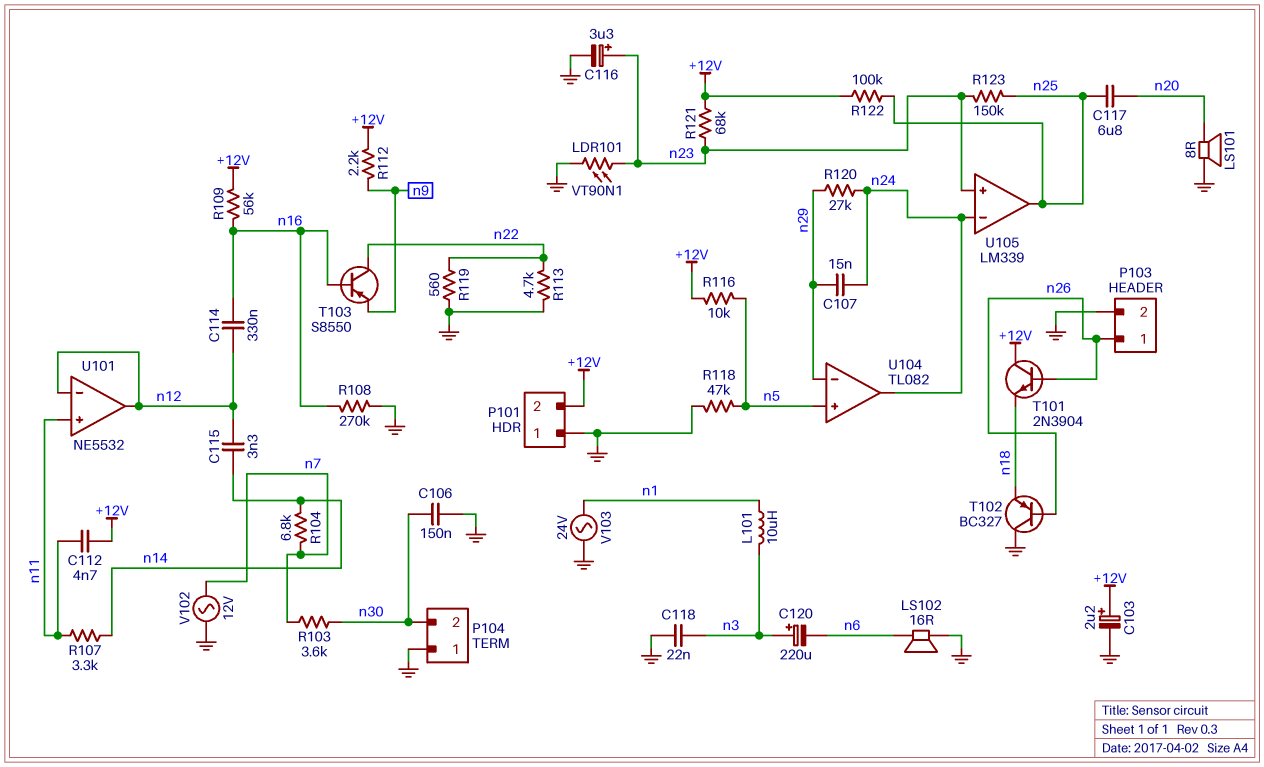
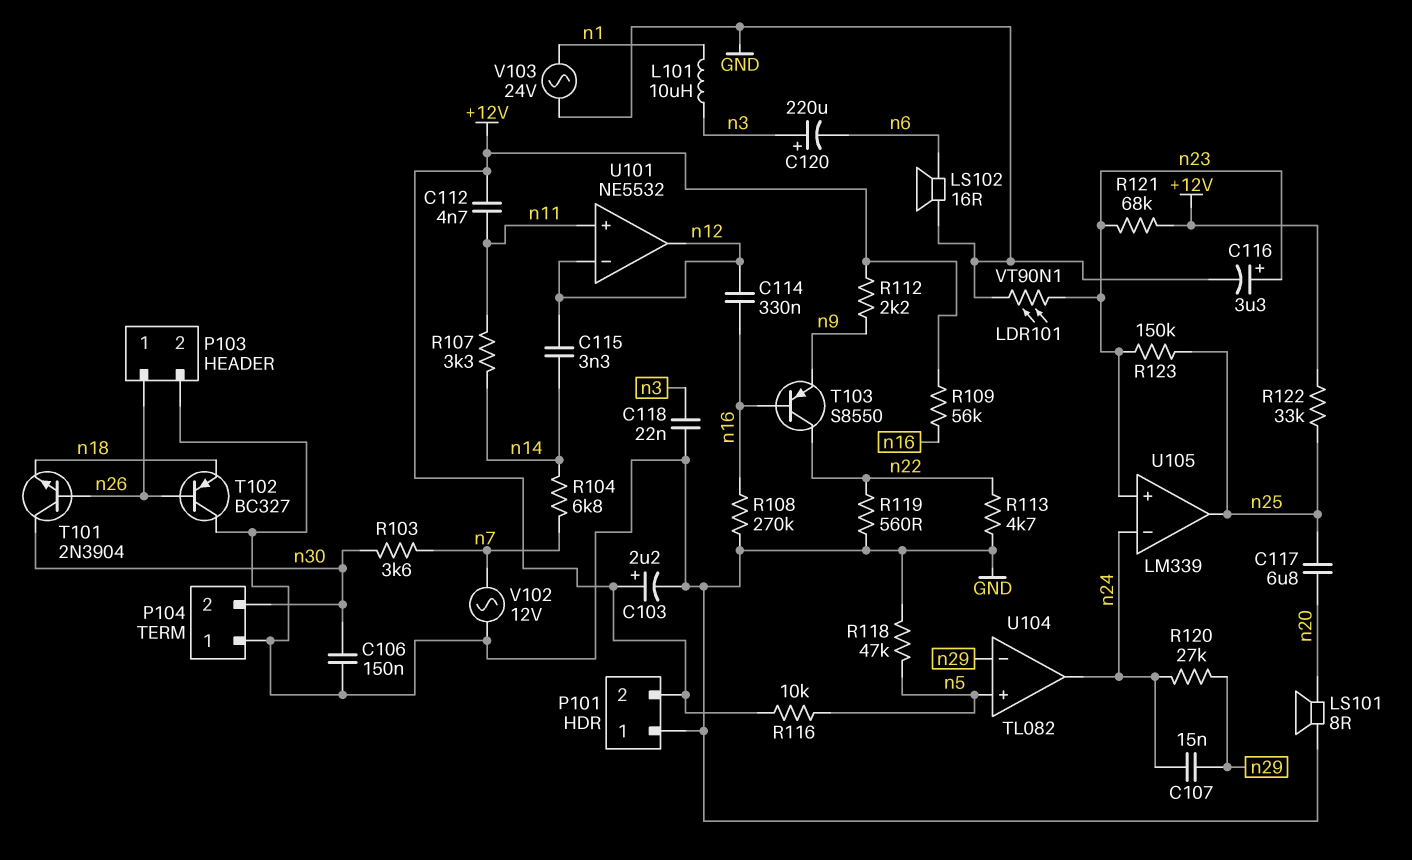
R122: 100k (+12V, n25) -> 33k (+12V, n25)
T101: NPN 2N3904 (B n26, C +12V, E n18) -> NPN 2N3904 (B n26, C n30, E n18)

